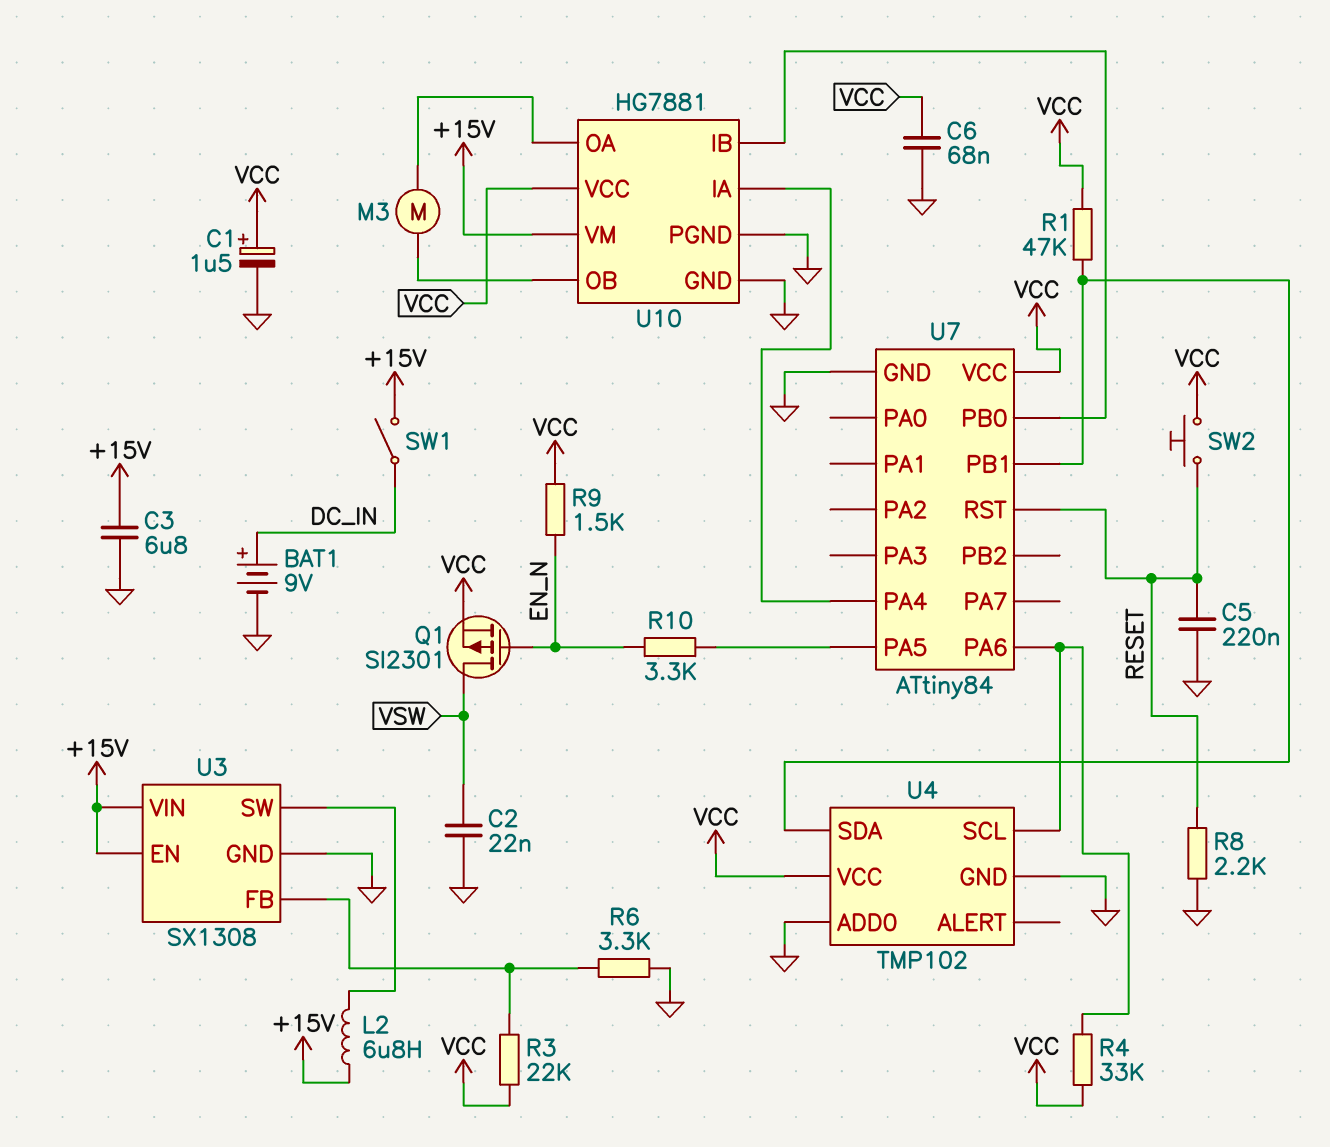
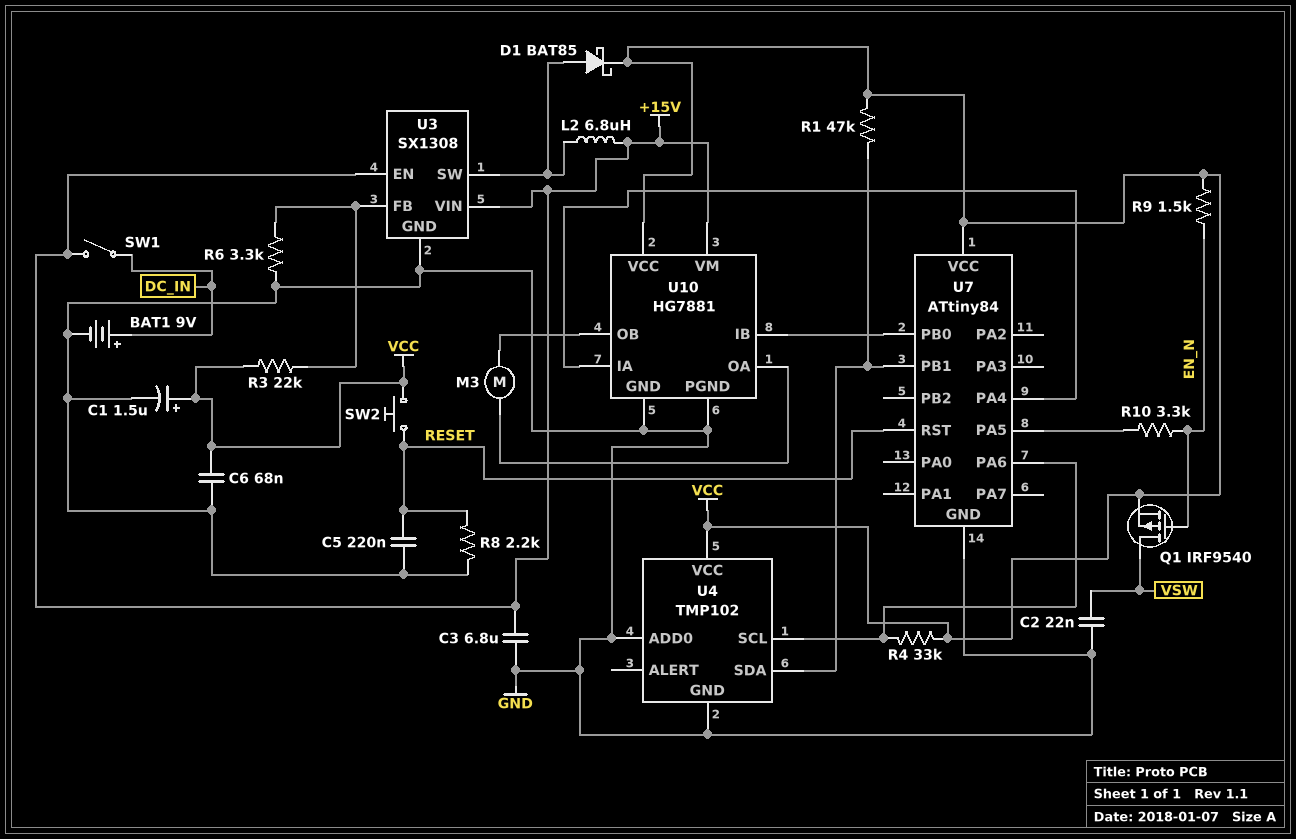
D1: none -> schottky BAT85 (A U3/SW, K VCC)
Q1: PMOS SI2301 (G EN_N, D VSW, S VCC) -> PMOS IRF9540 (G EN_N, D VSW, S VCC)

